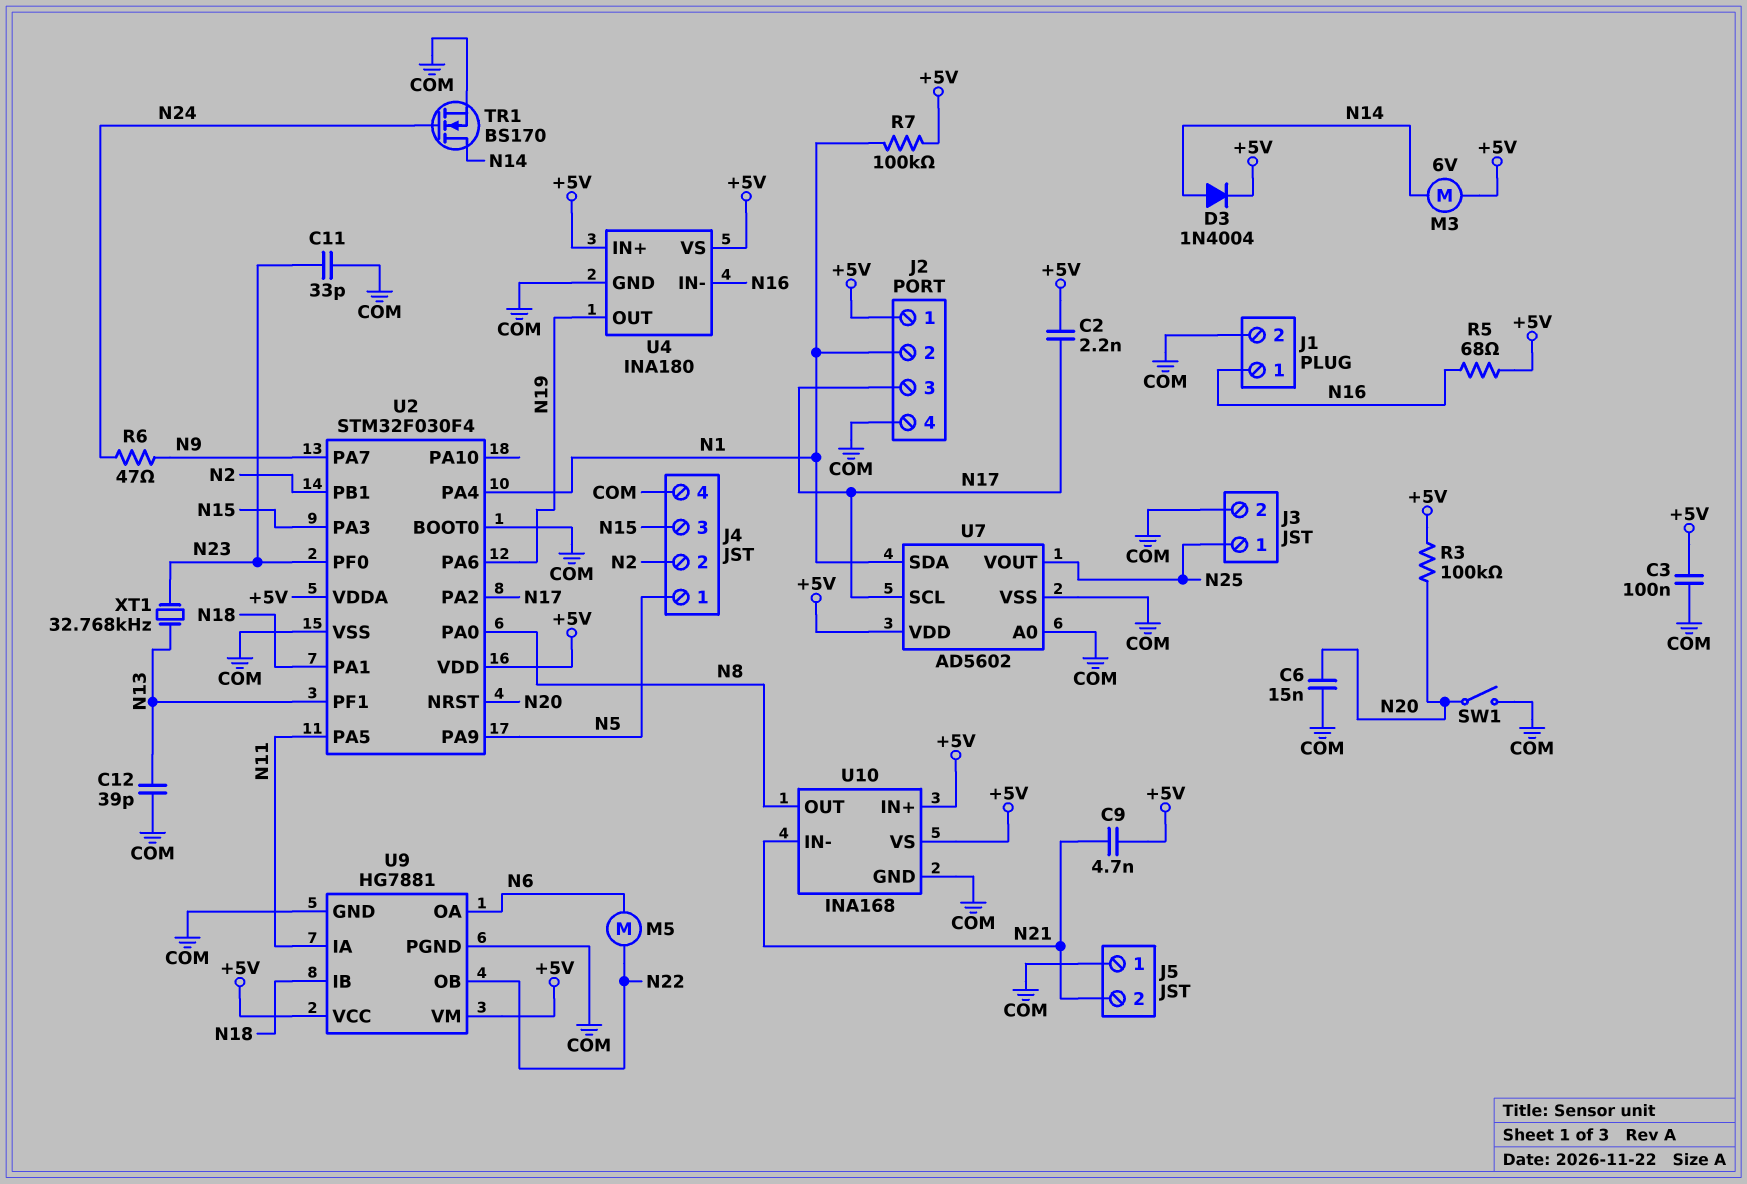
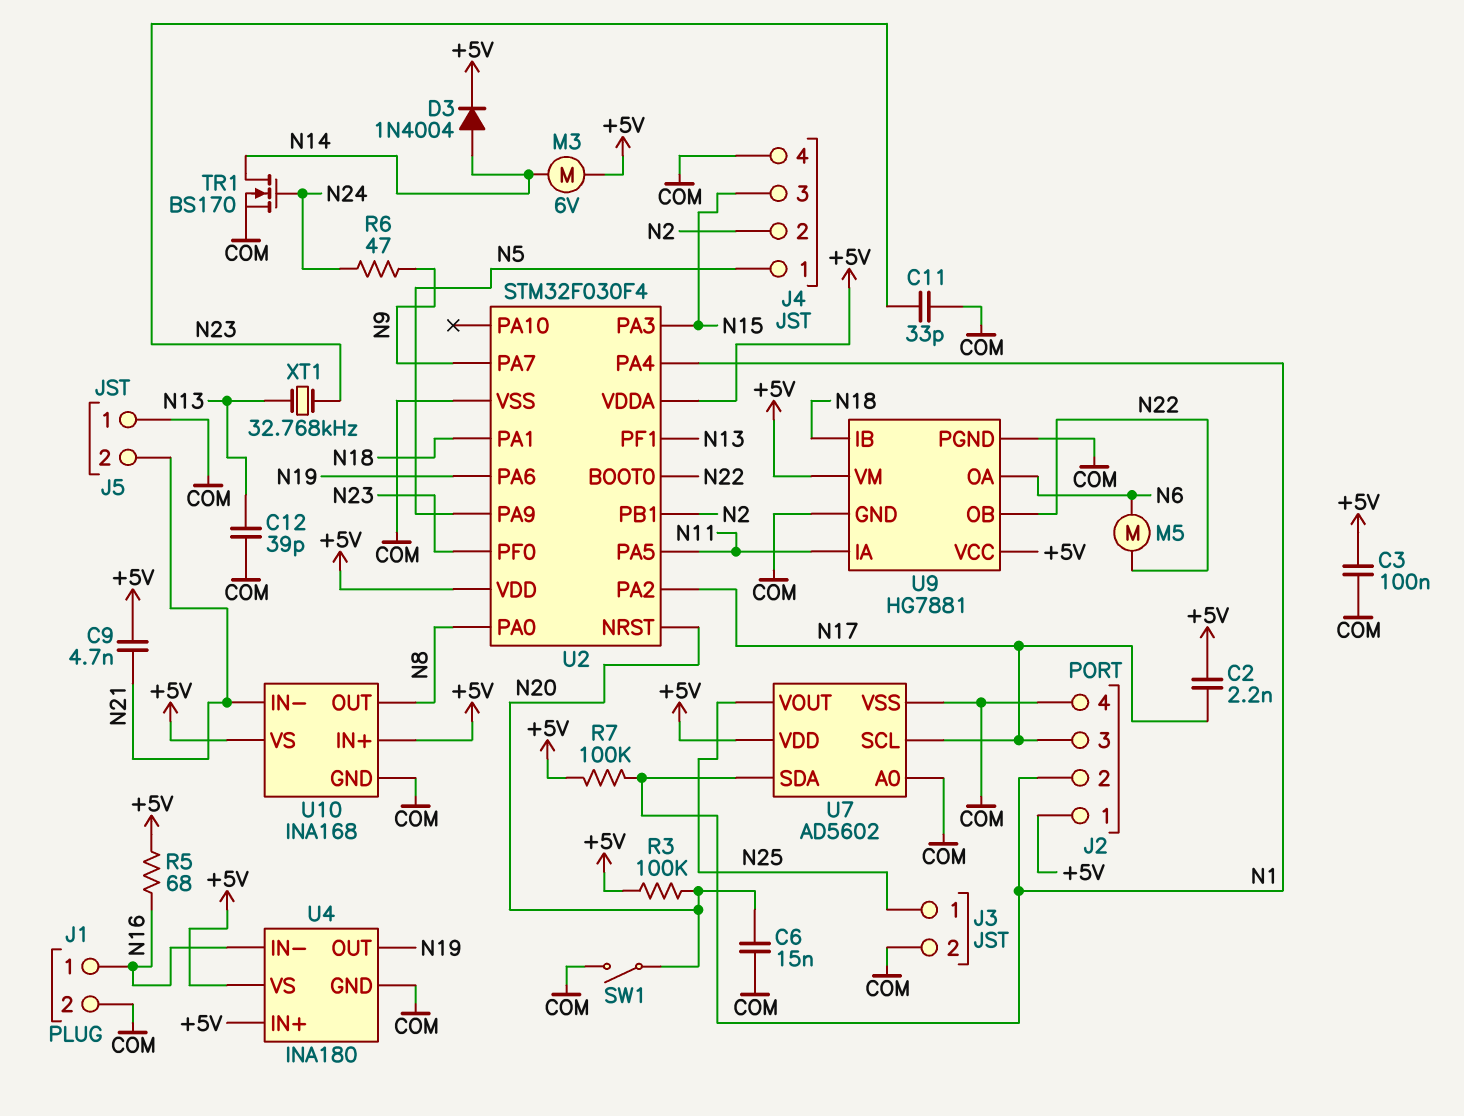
U2 pin BOOT0: COM -> N22

